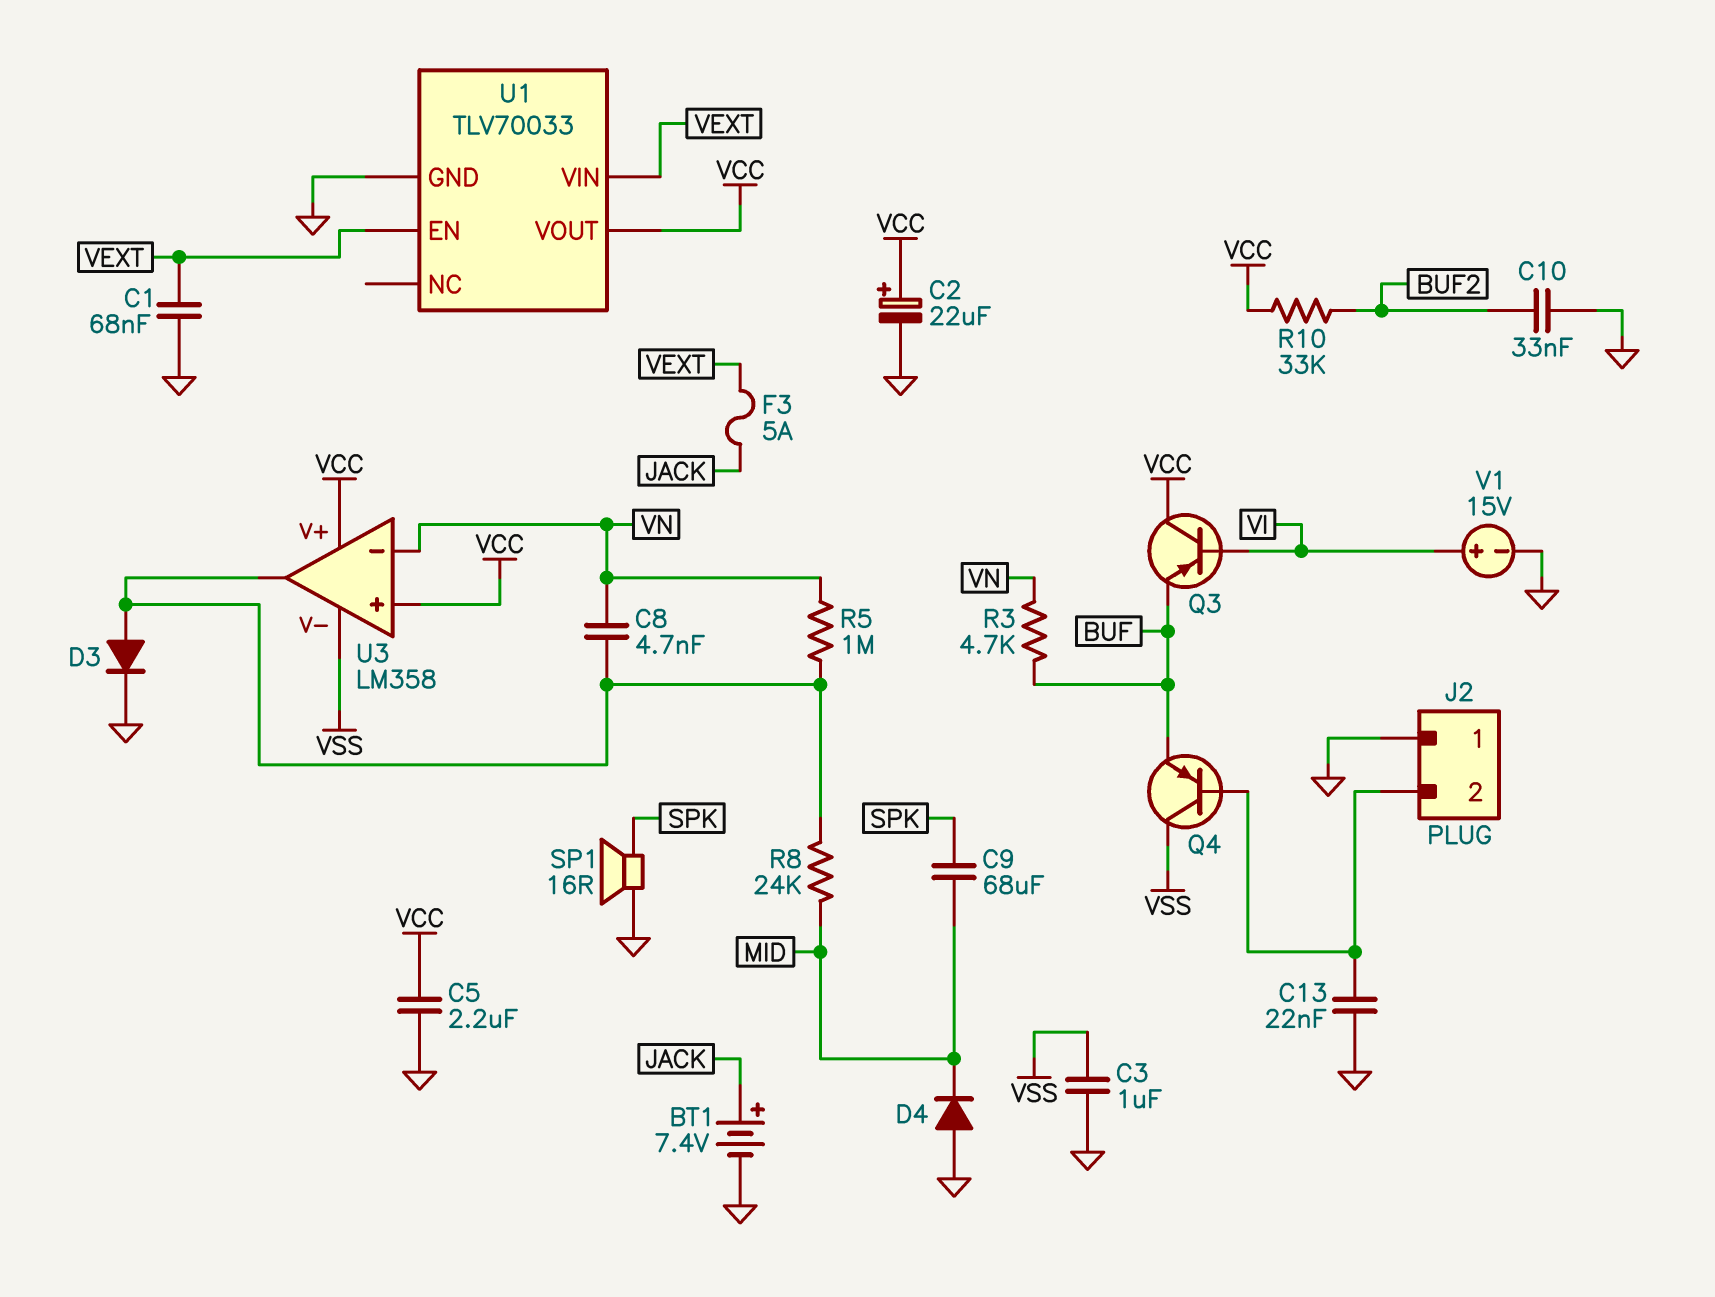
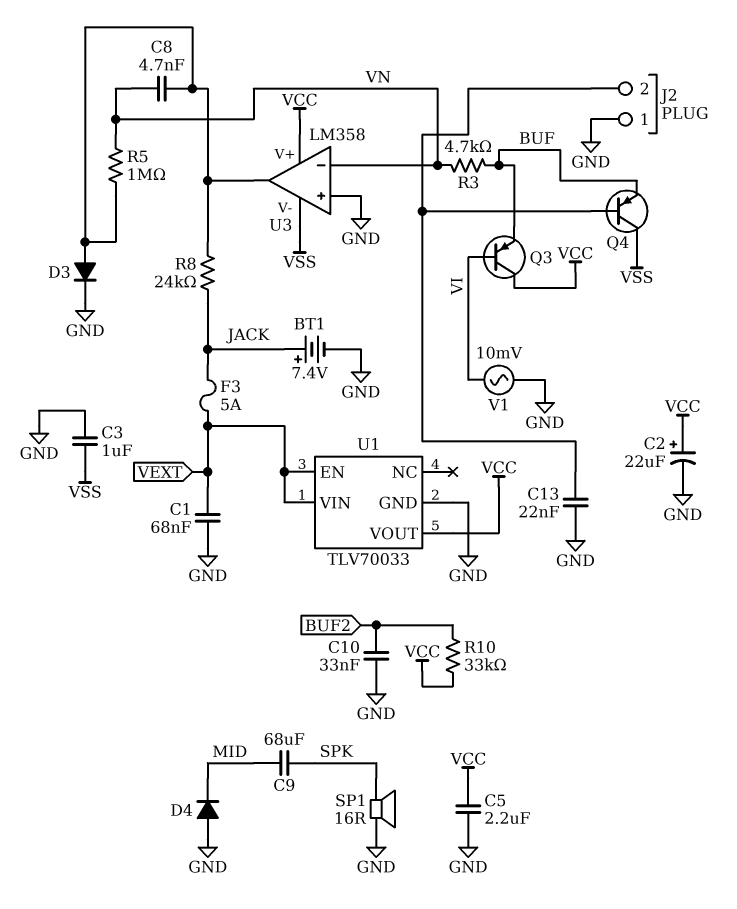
R8: 24k (MID, U3/out) -> 24k (JACK, U3/out)
U3 pin in+: VCC -> GND
V1: 15V (plus VI, minus GND) -> AC 10mV (GND, VI)

